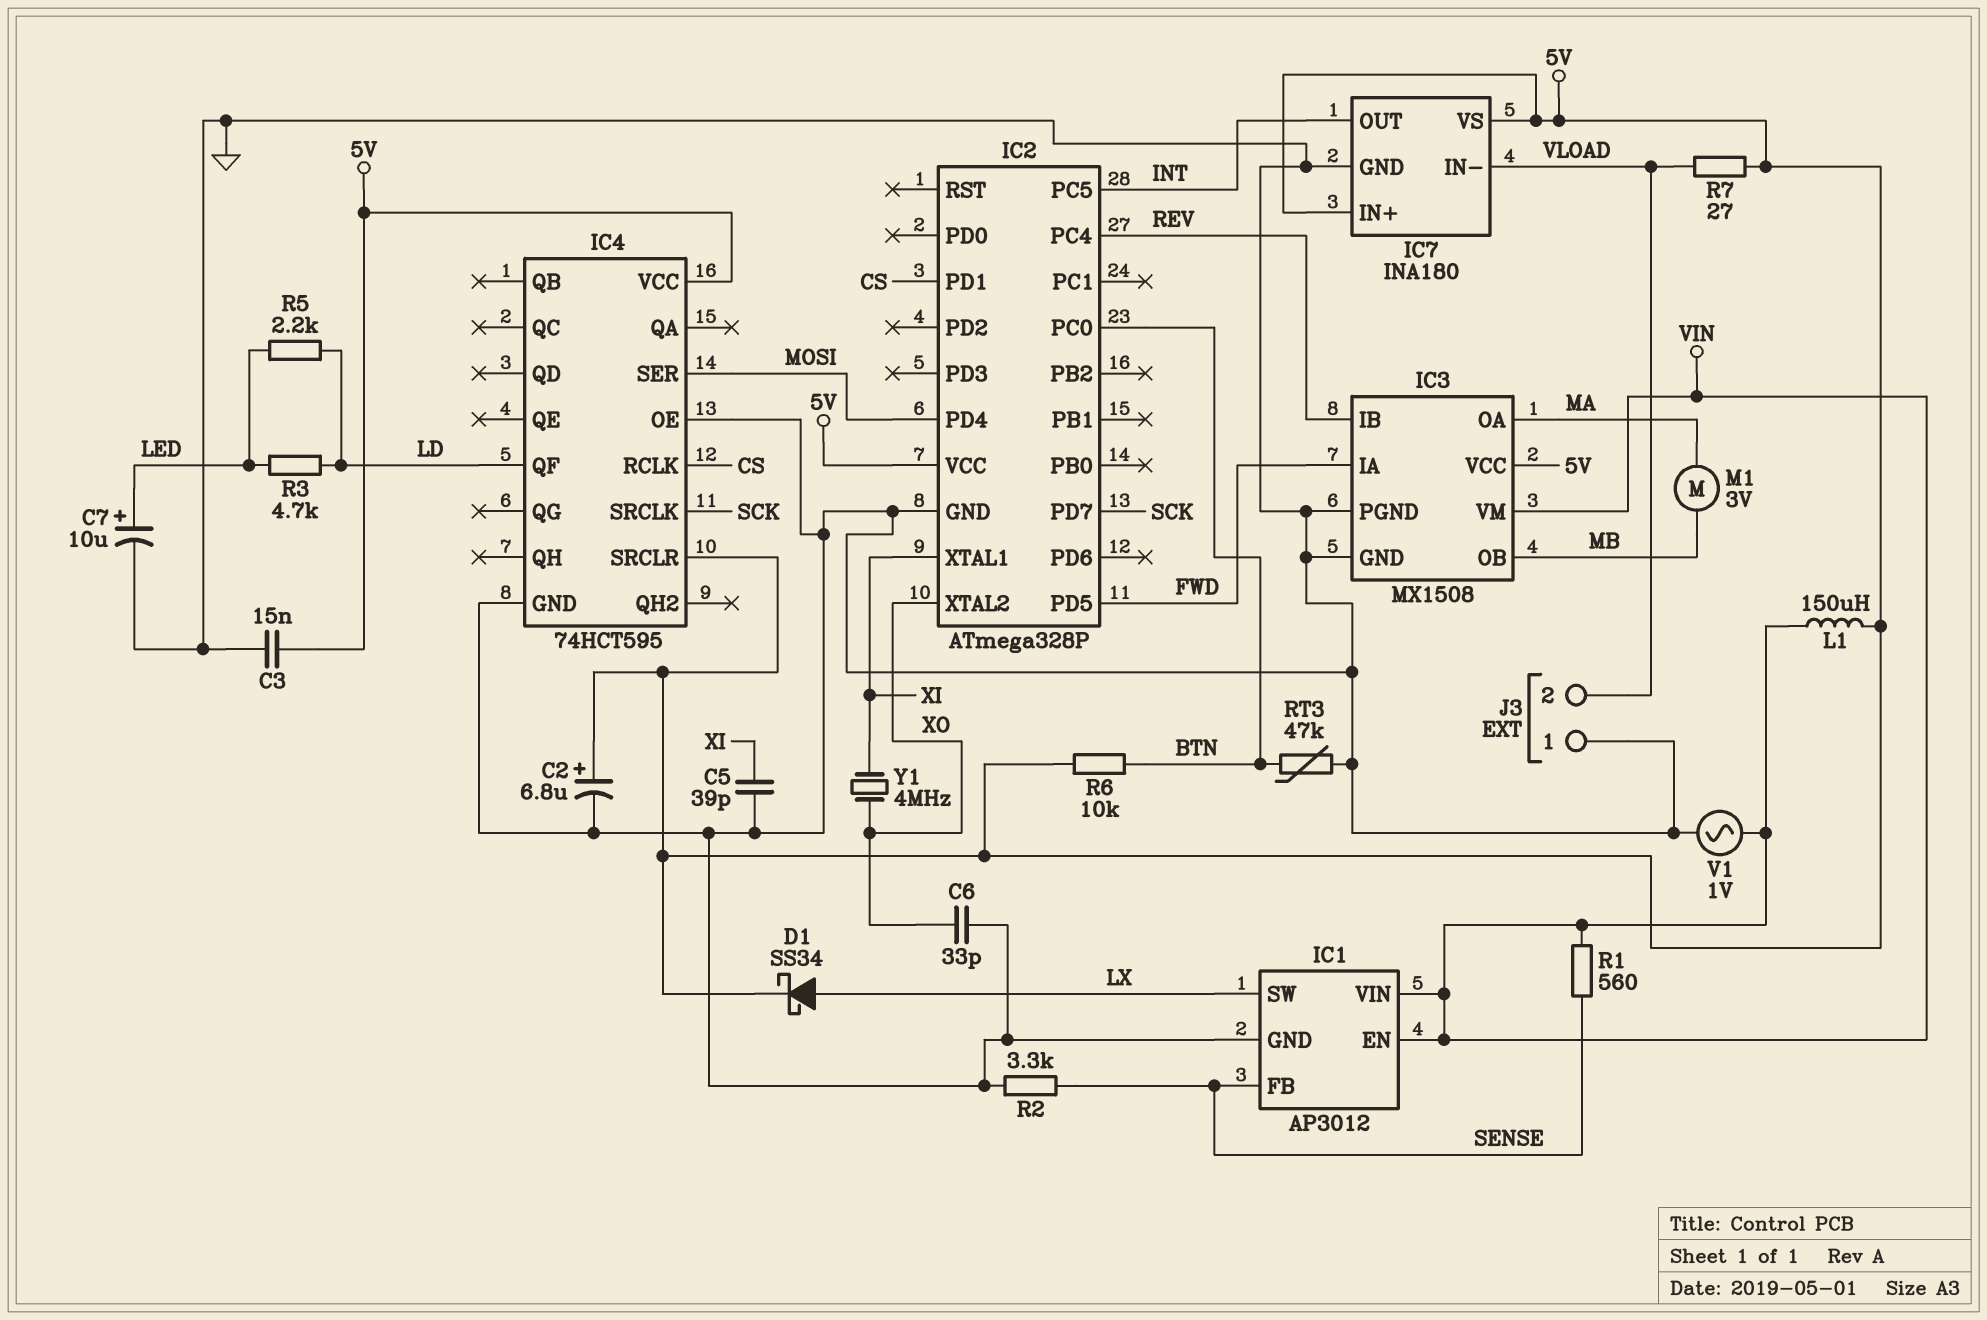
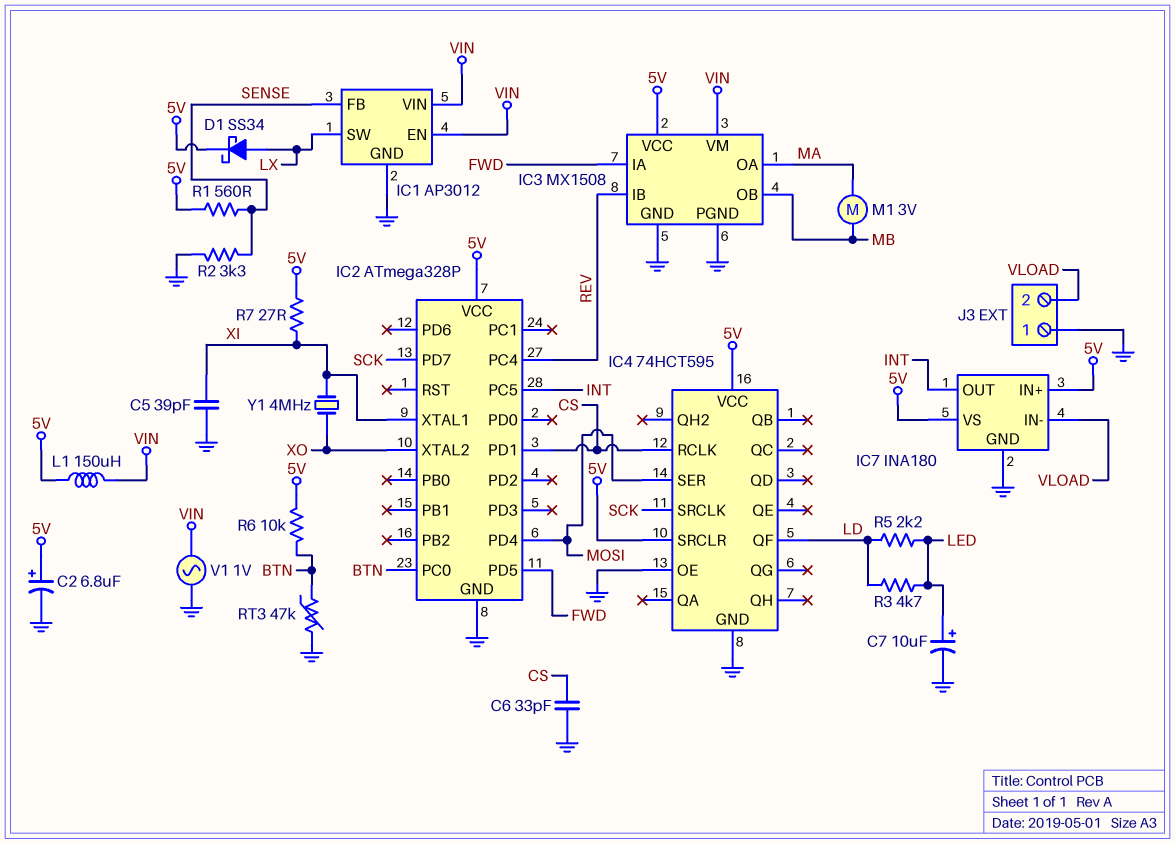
C3: 15nF (5V, GND) -> none
C6: 33pF (GND, XO) -> 33pF (CS, GND)
R1: 560 (SENSE, VIN) -> 560 (5V, SENSE)
R7: 27 (5V, VLOAD) -> 27 (5V, XI)

